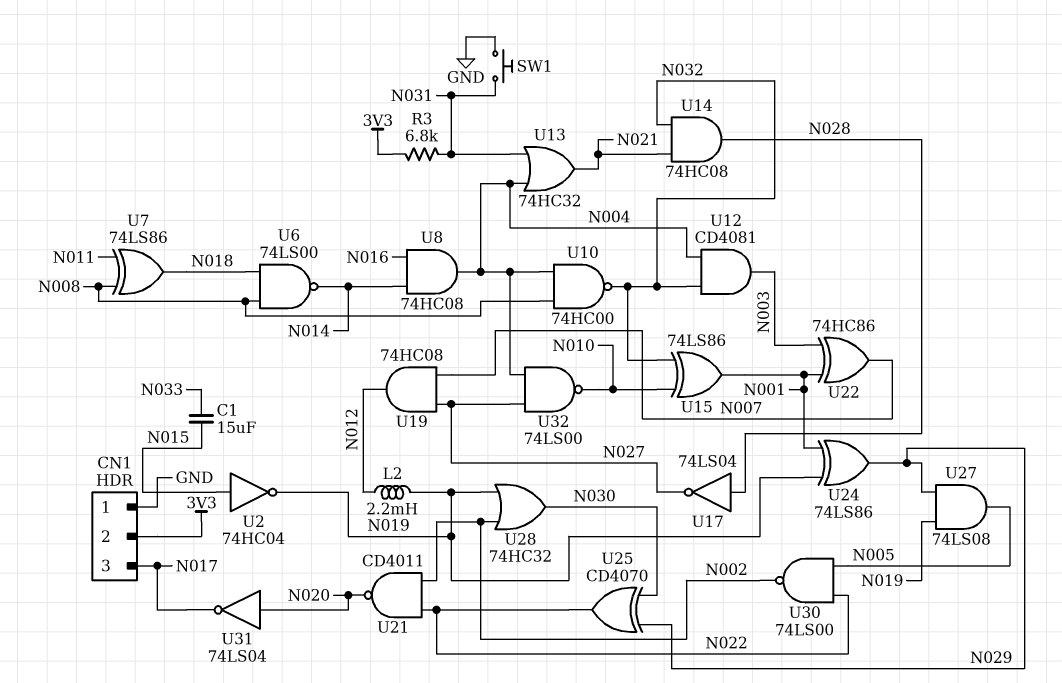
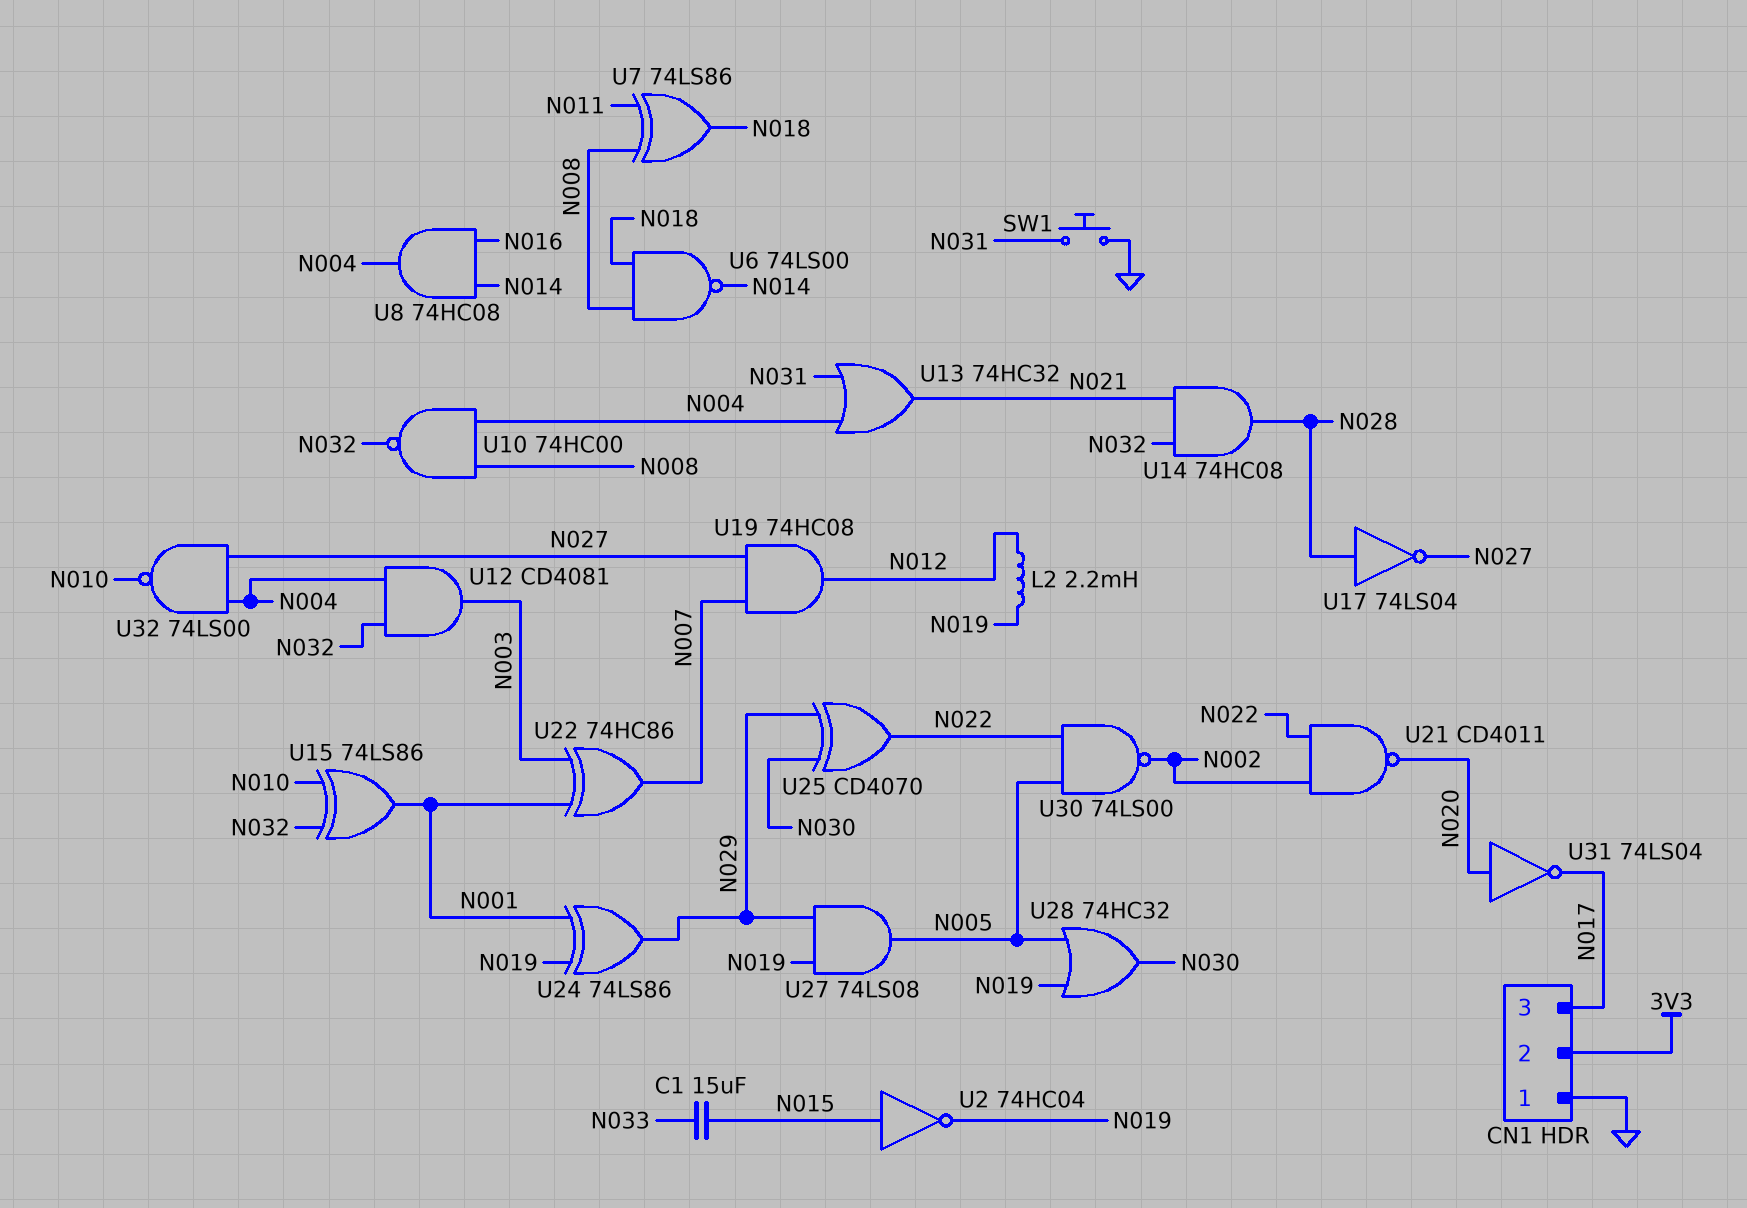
R3: 6.8k (3V3, N031) -> none
U28: OR 74HC32 (in N002, in N019, out N030) -> OR 74HC32 (in N005, in N019, out N030)

